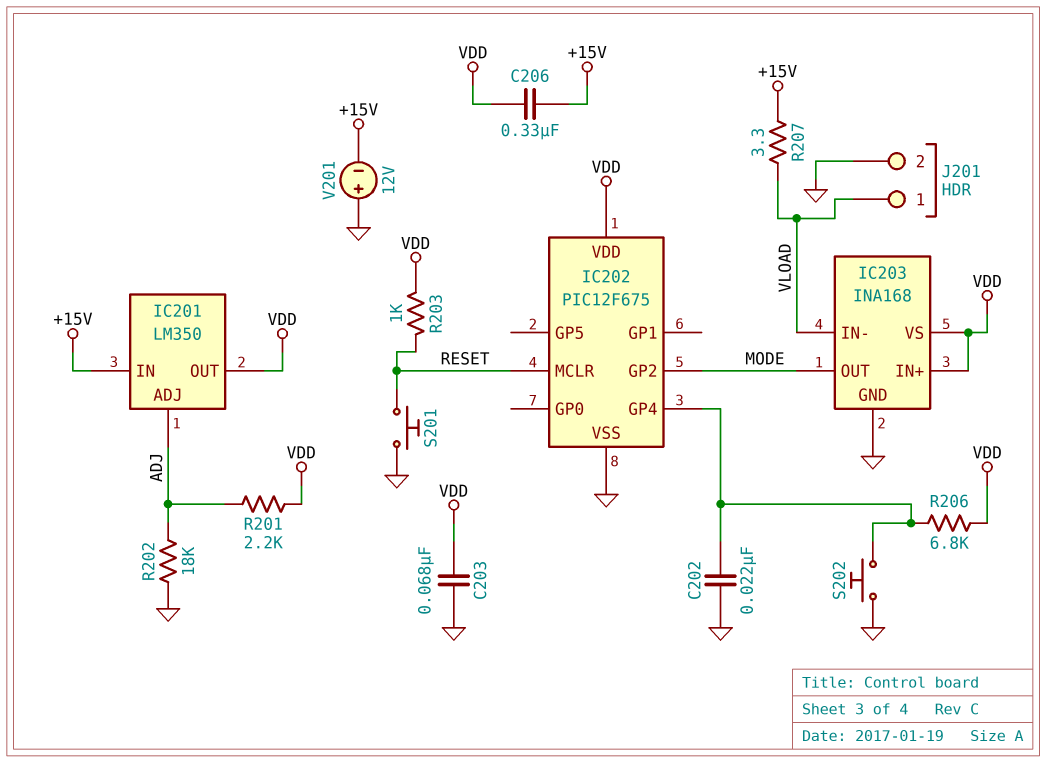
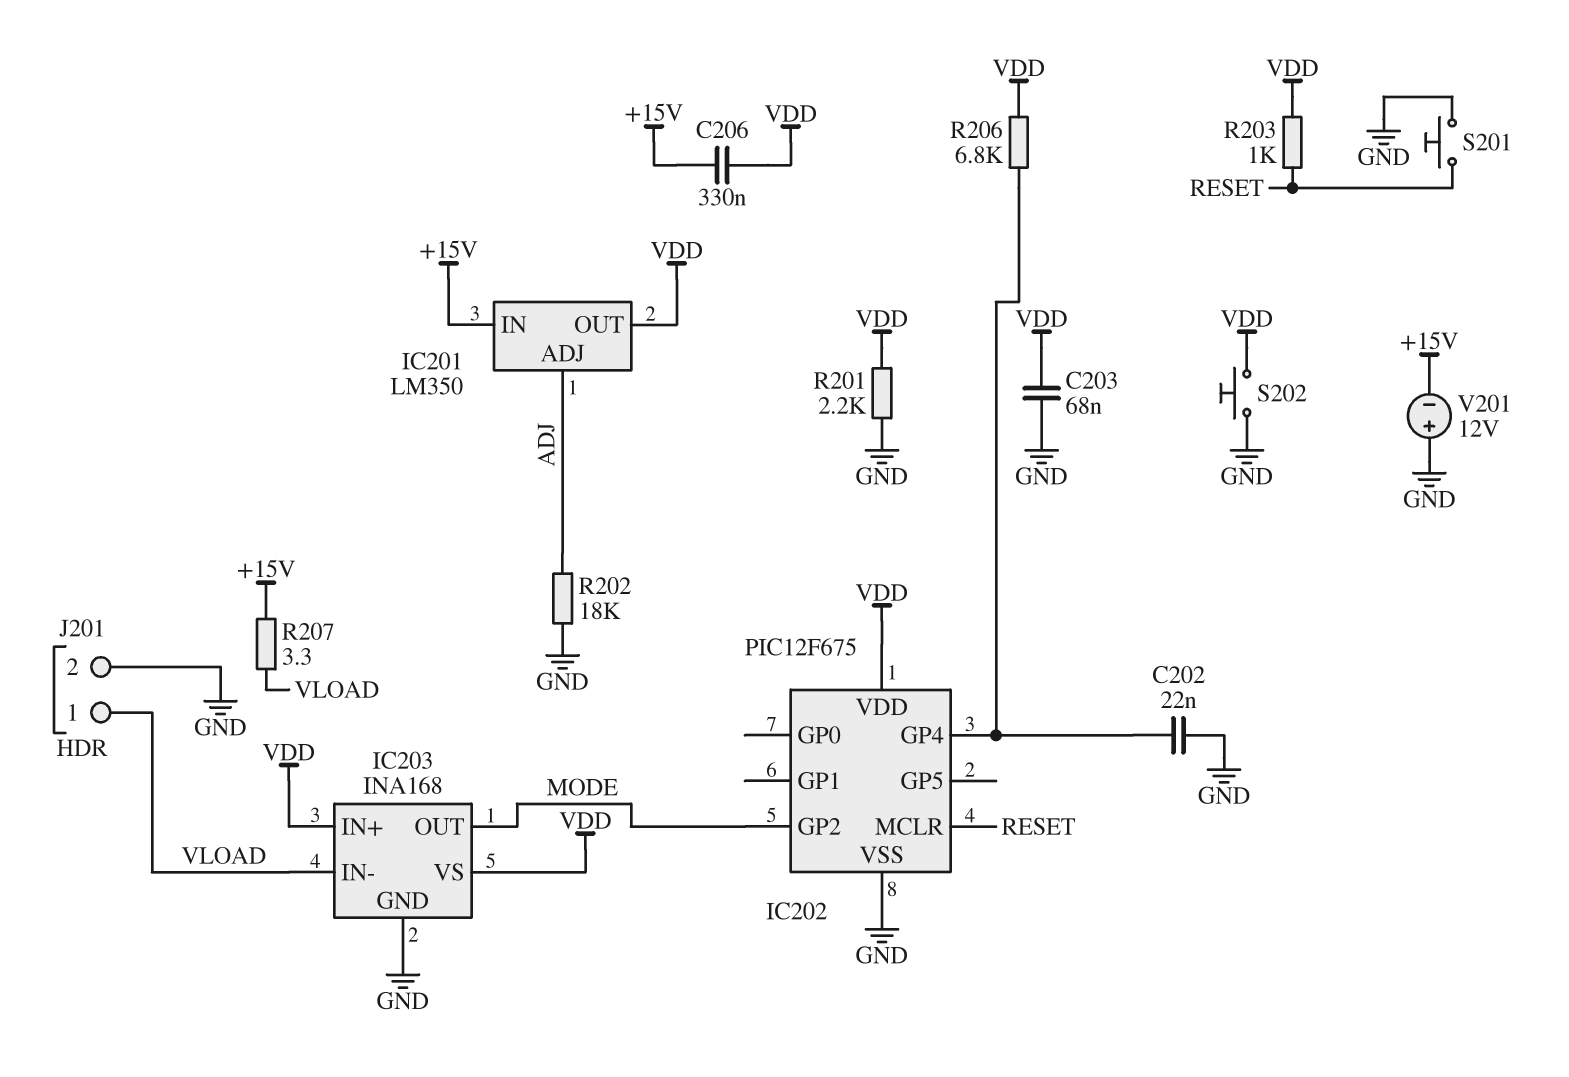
R201: 2.2k (ADJ, VDD) -> 2.2k (GND, VDD)
S202: button (GND, IC202/GP4) -> button (GND, VDD)

